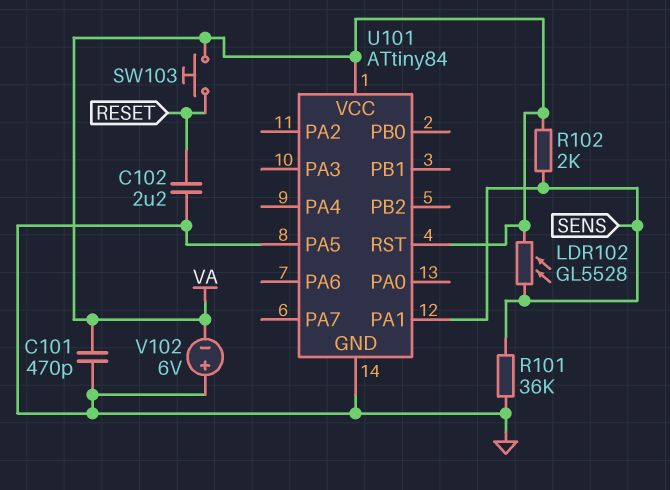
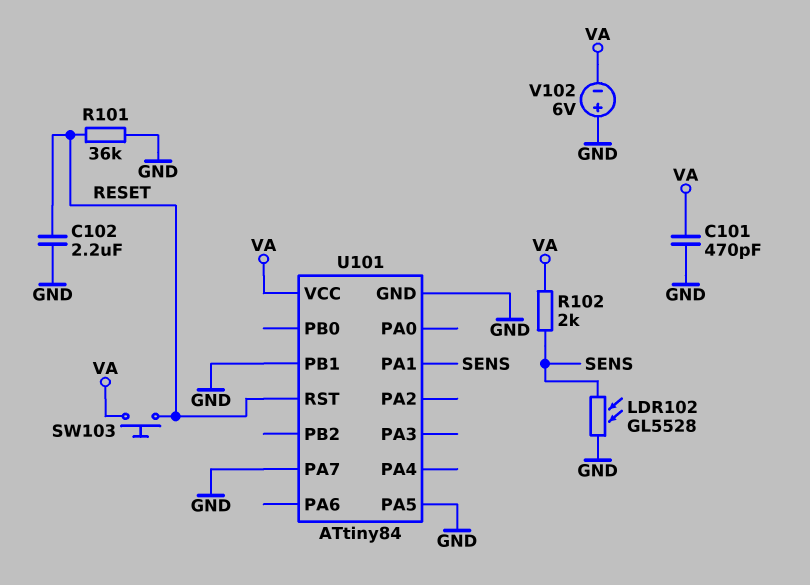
LDR102: GL5528 (SENS, VA) -> GL5528 (GND, SENS)
R101: 36k (GND, SENS) -> 36k (GND, RESET)
U101 pin PA7: none -> GND
U101 pin PB1: none -> GND
U101 pin RST: VA -> RESET

